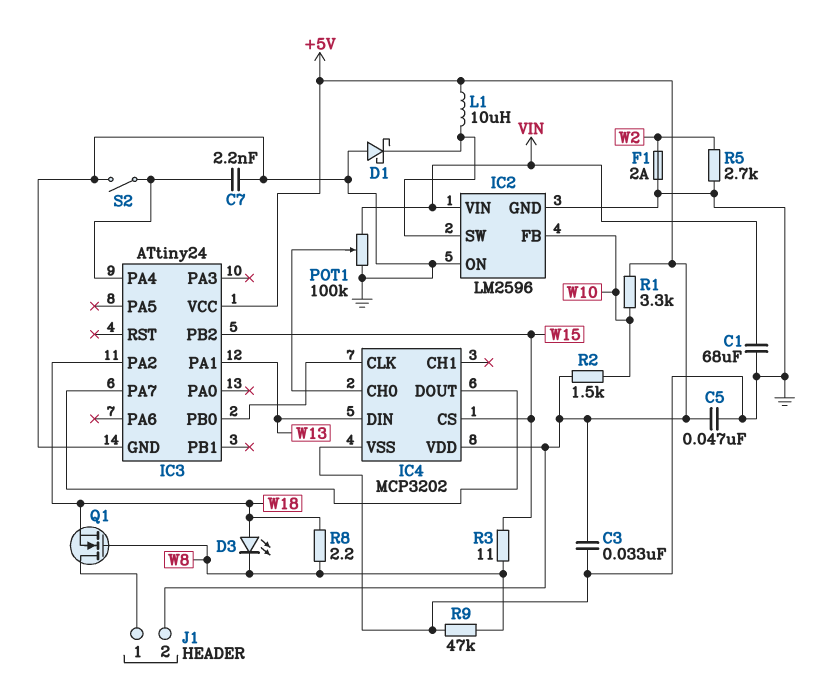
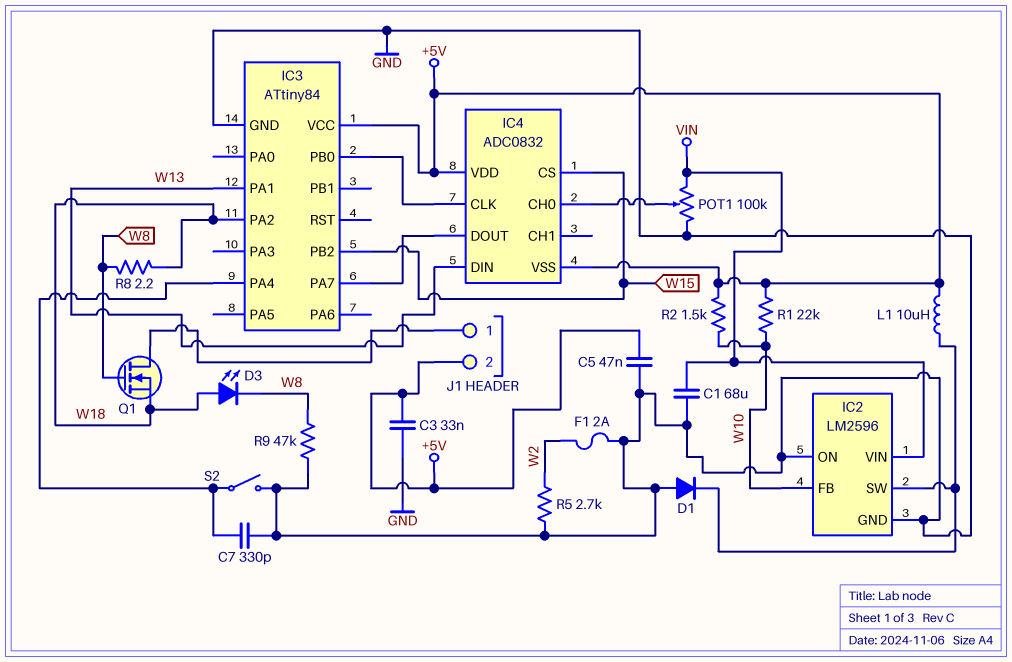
C7: 2.2nF (GND, IC3/PA4) -> 330pF (GND, IC3/PA4)
D1: schottky (A GND, K IC2/SW) -> diode (A GND, K IC2/SW)
IC3: ATtiny24 -> ATtiny84
IC4: MCP3202 -> ADC0832
IC4 pin VSS: GND -> +5V
R1: 3.3k (+5V, W10) -> 22k (+5V, W10)
R3: 11 (W8, W15) -> none

